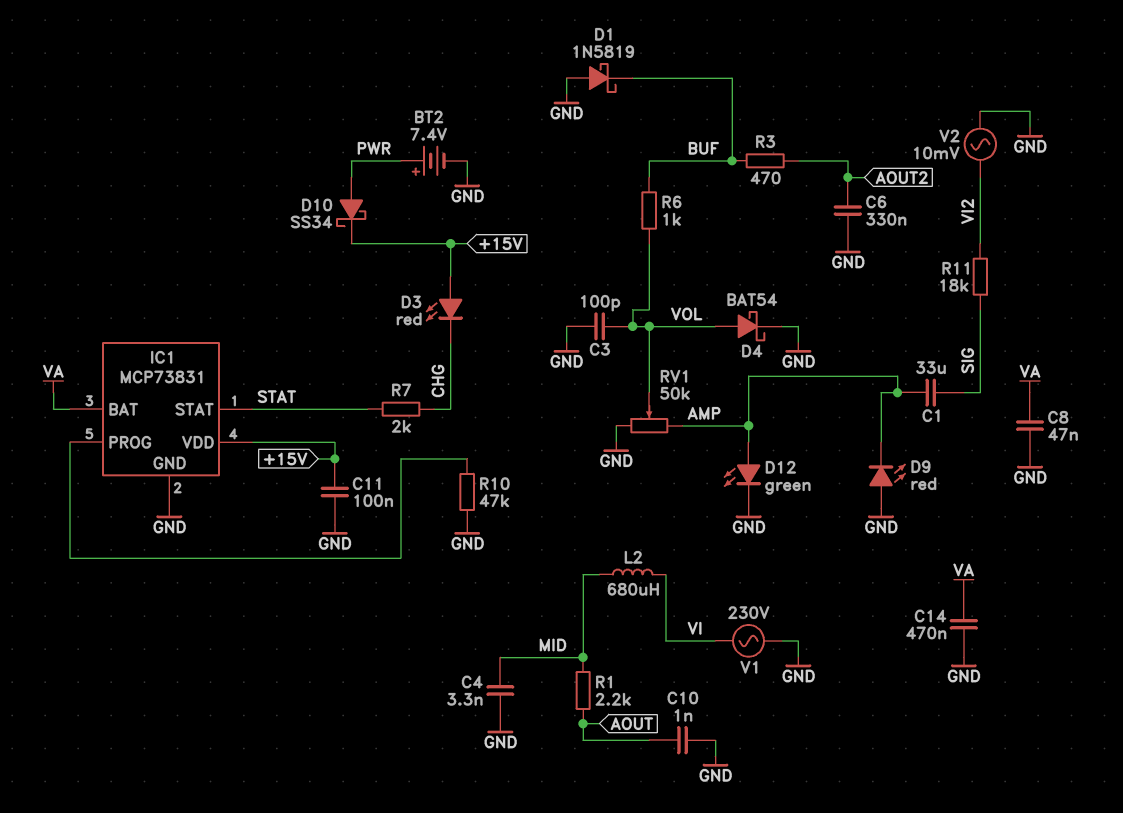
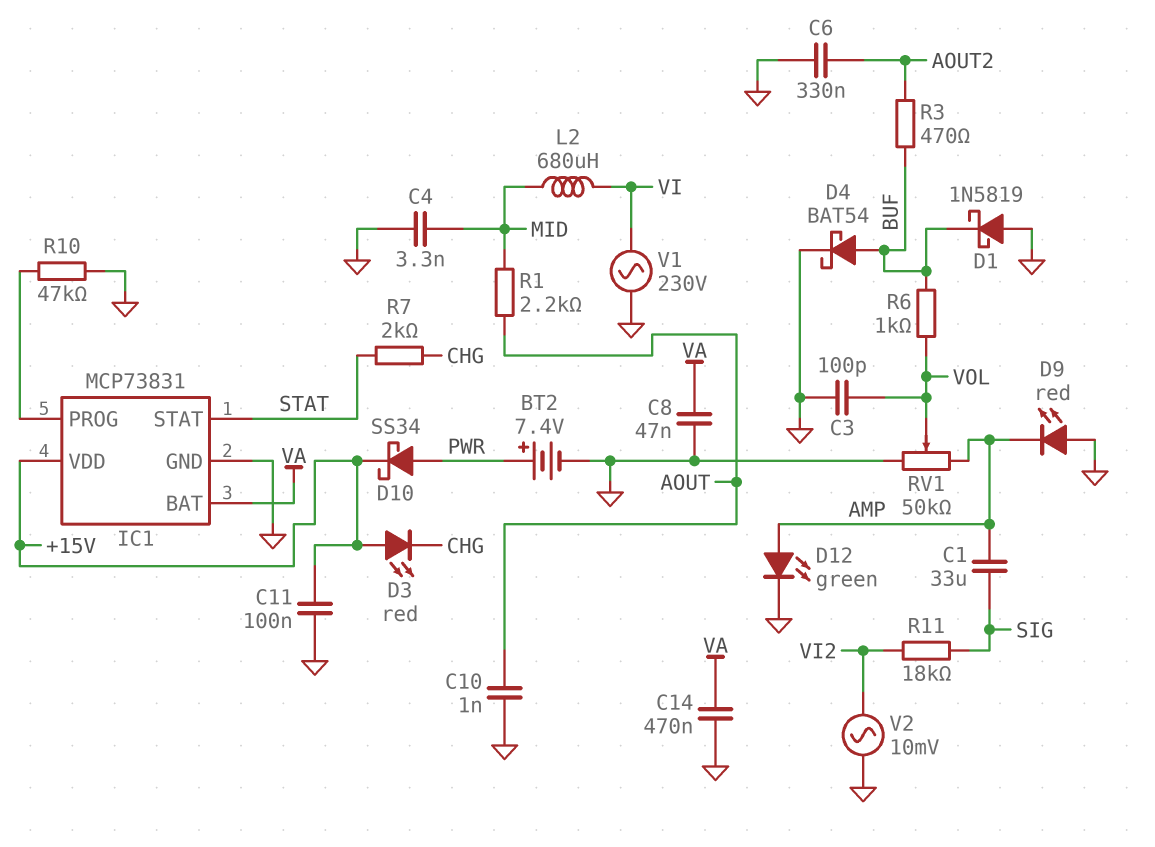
D4: schottky BAT54 (A VOL, K GND) -> schottky BAT54 (A BUF, K GND)

